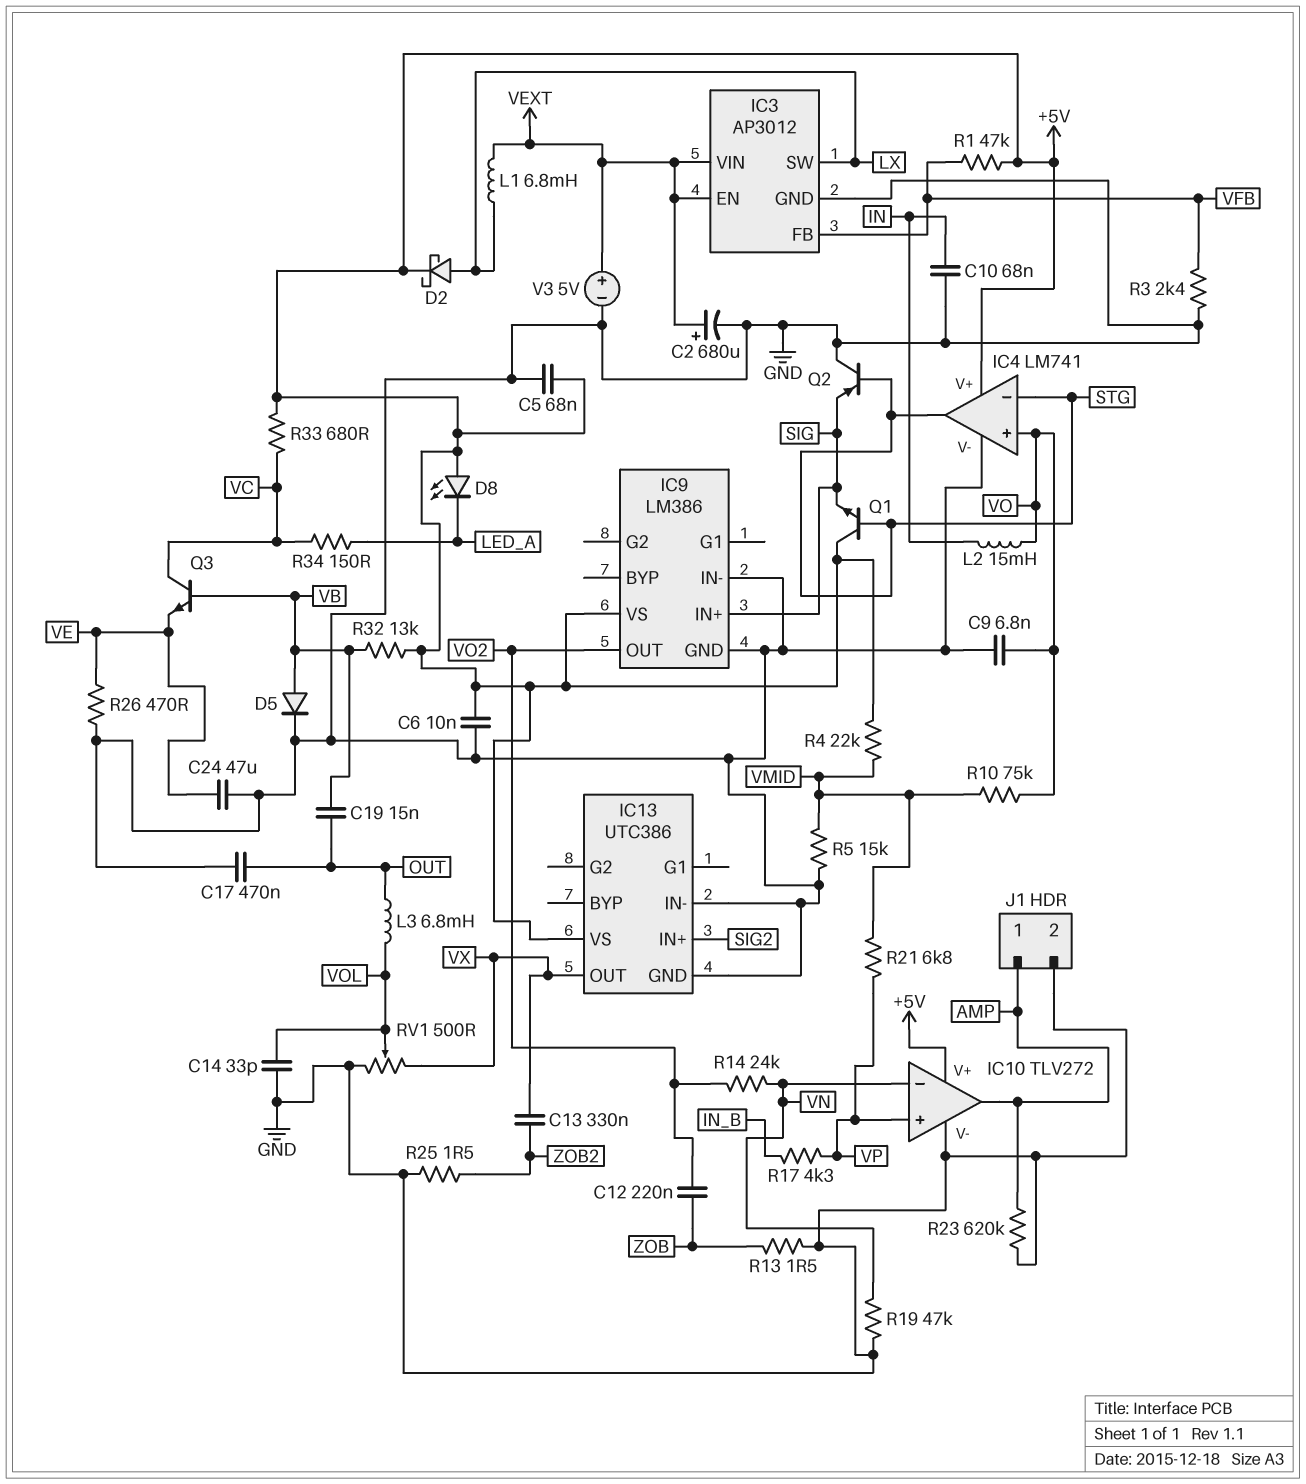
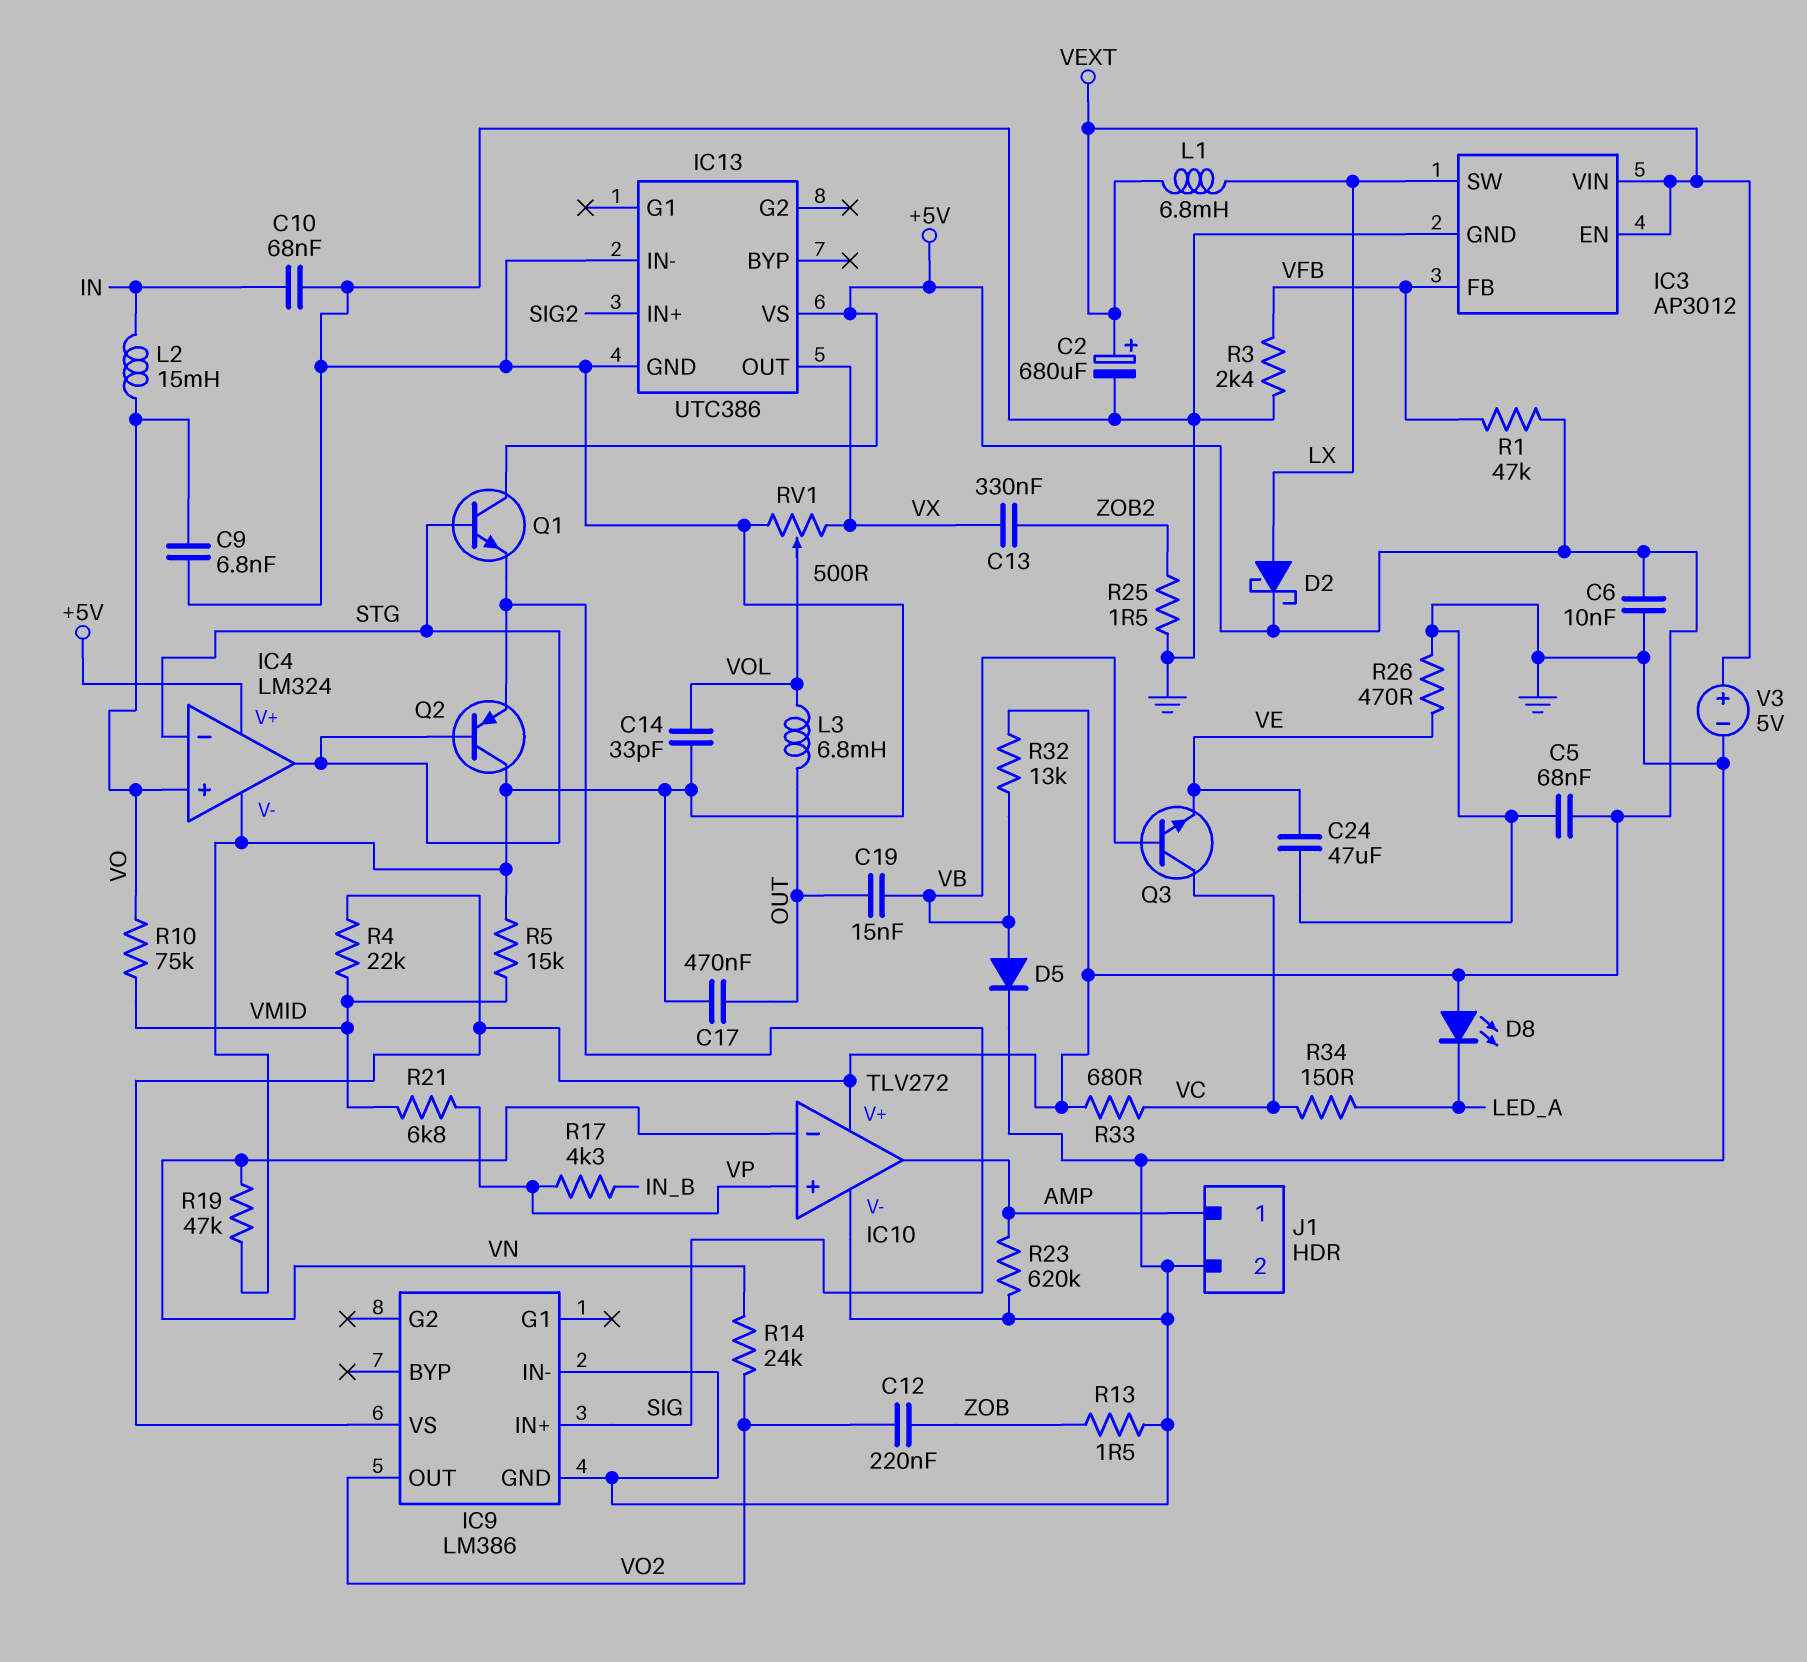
IC4: LM741 -> LM324

